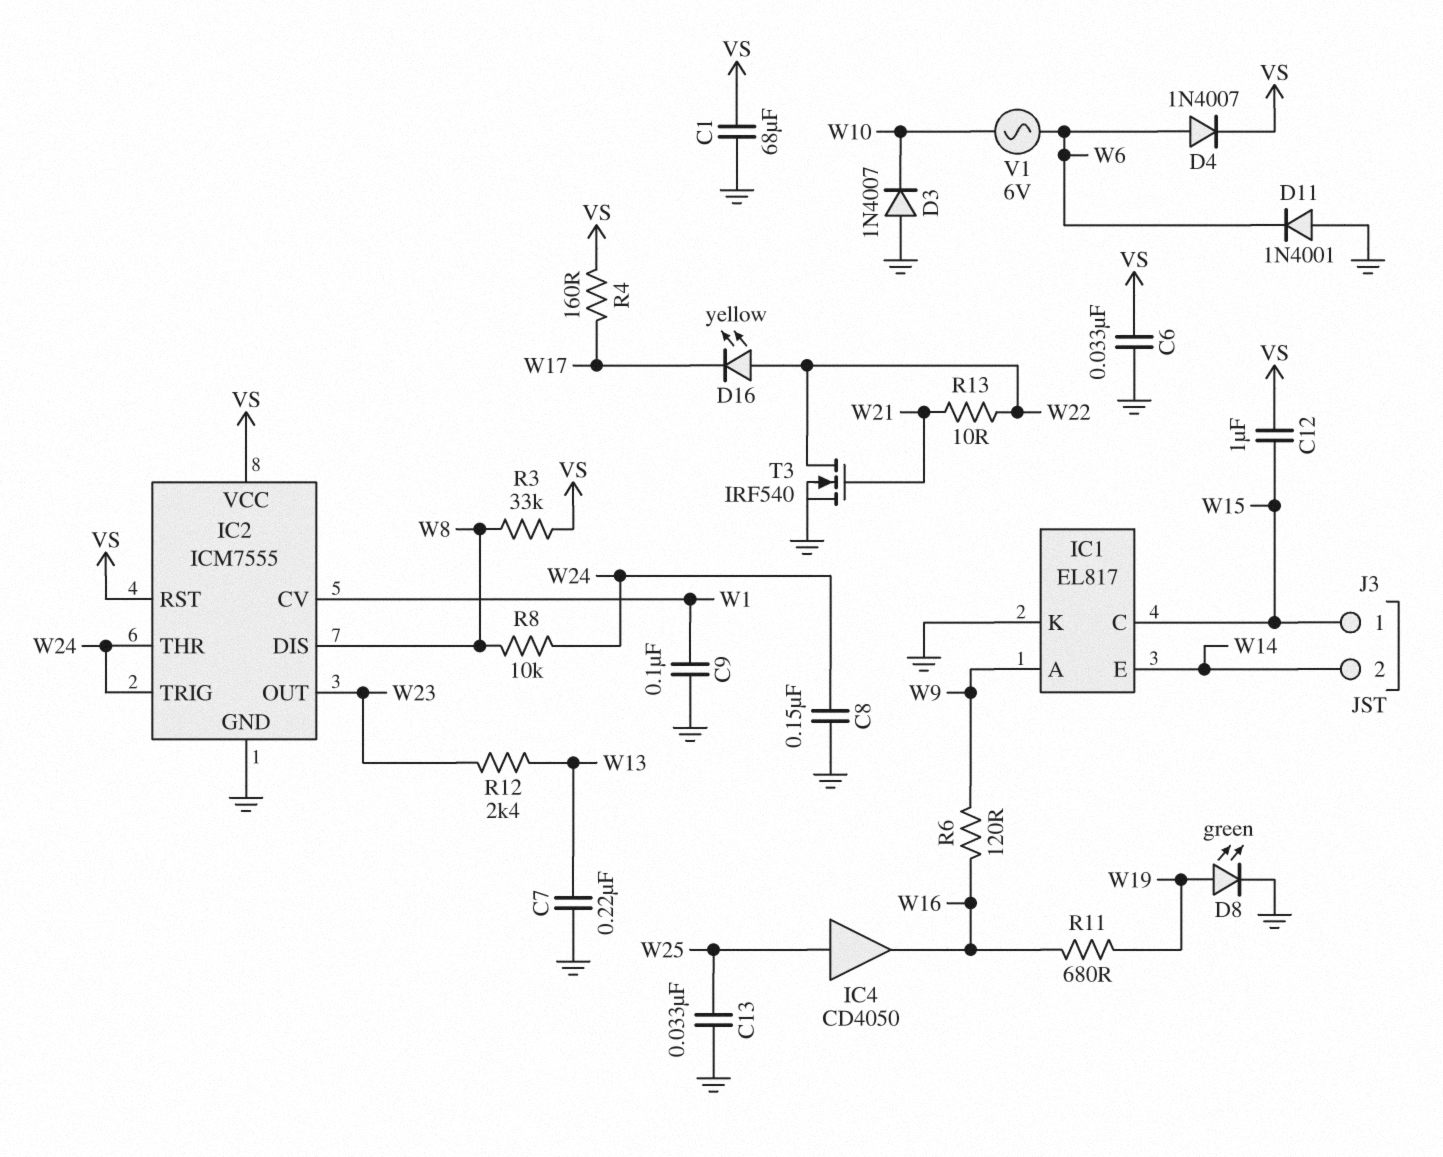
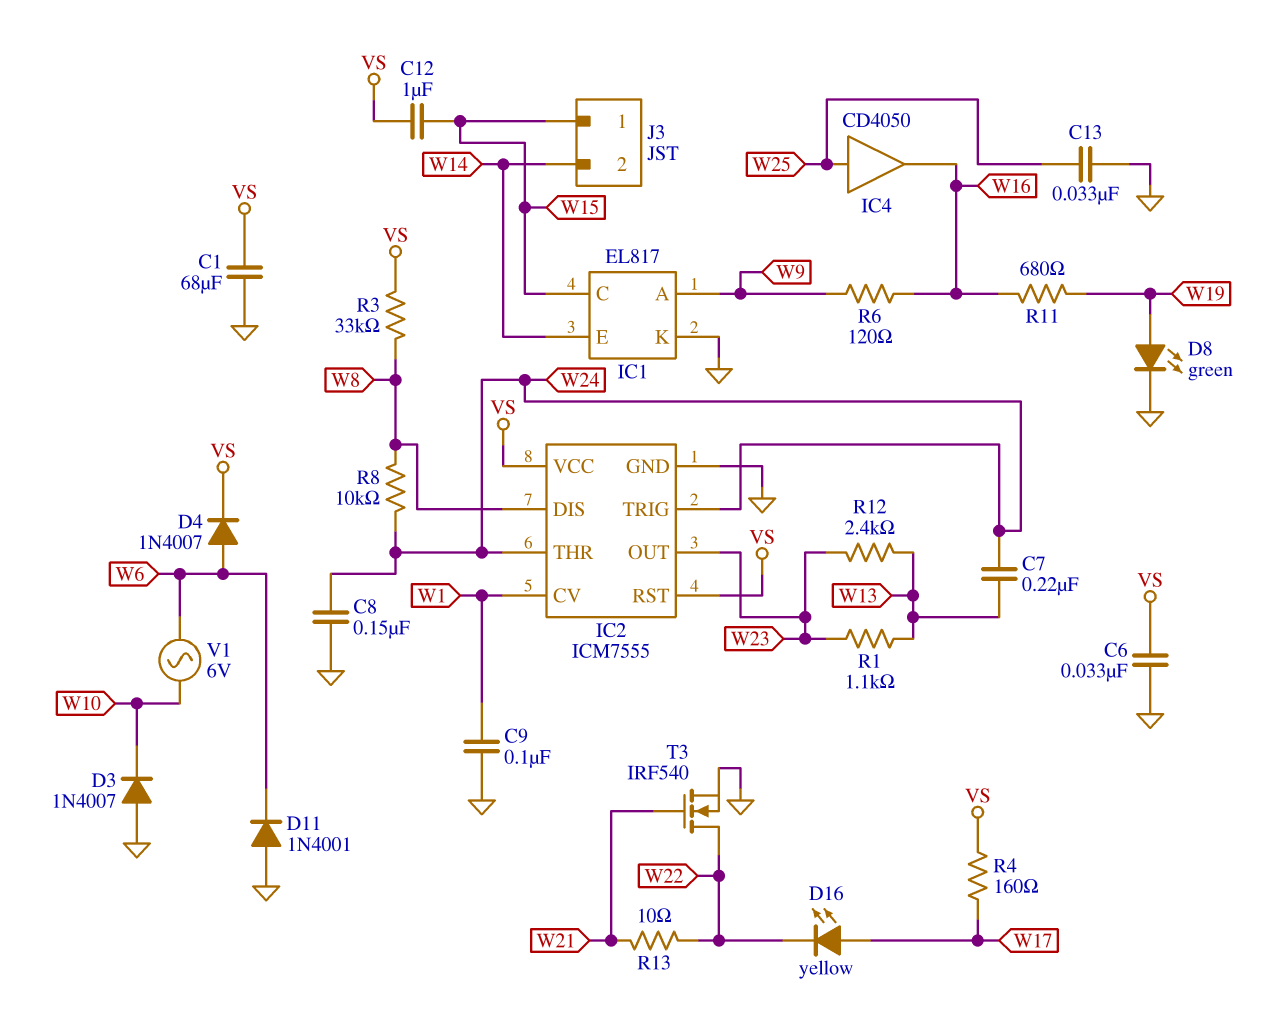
C7: 220nF (GND, W13) -> 220nF (W13, W24)
D16: LED yellow (A W22, K W17) -> LED yellow (A W17, K W22)
R1: none -> 1.1k (W13, W23)

